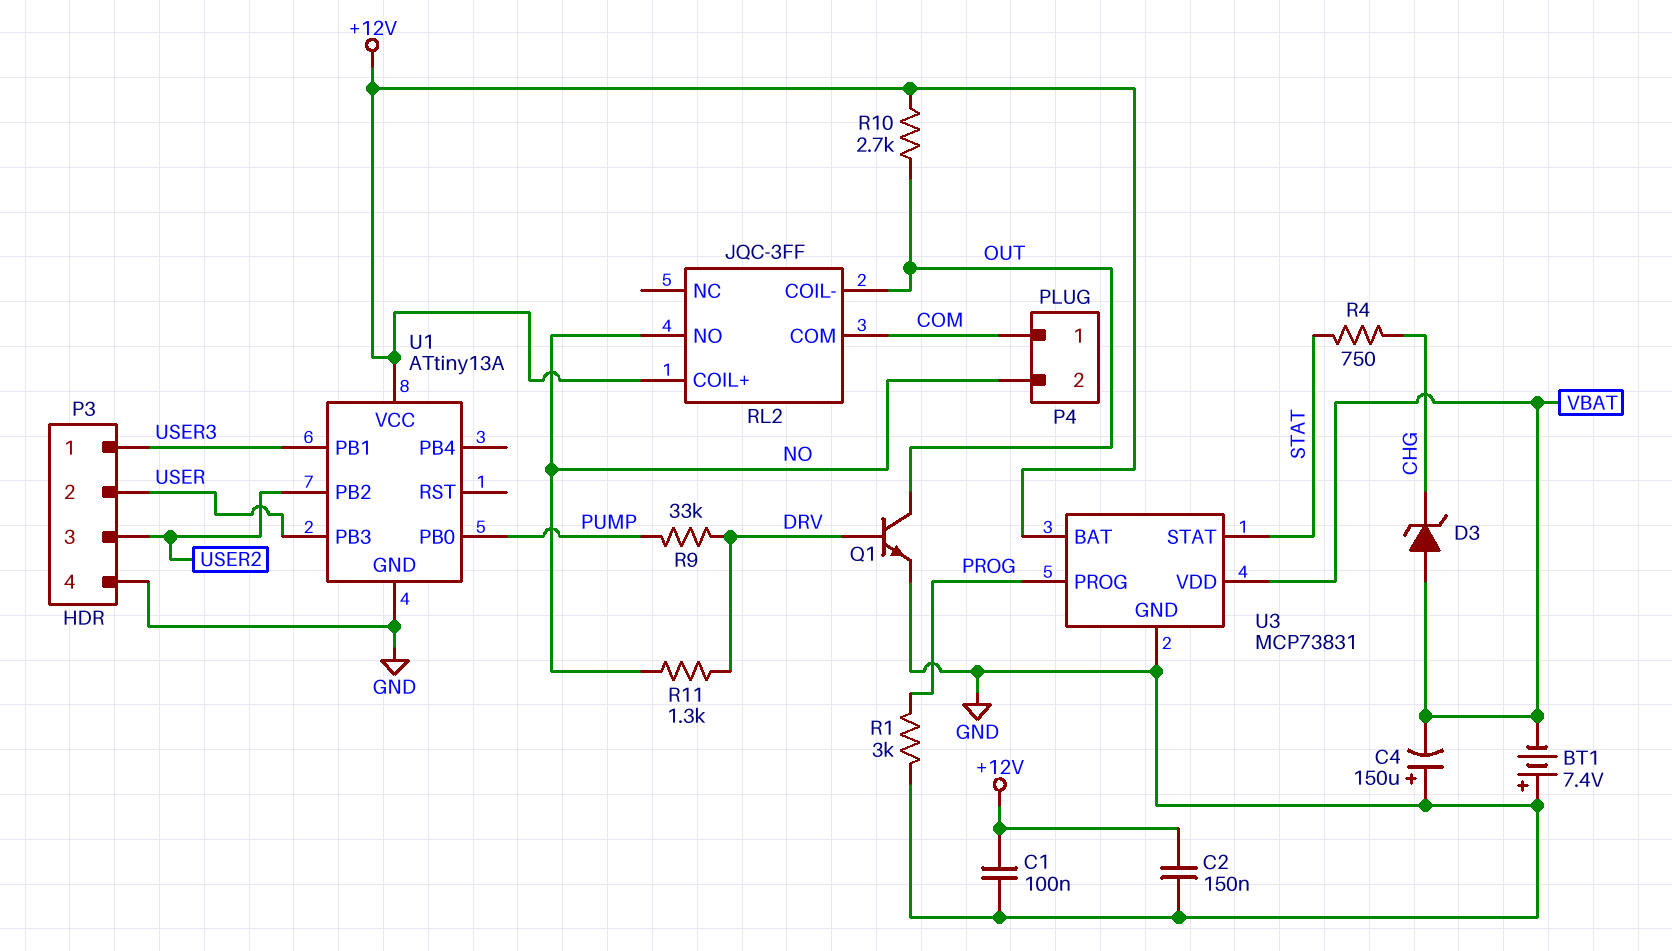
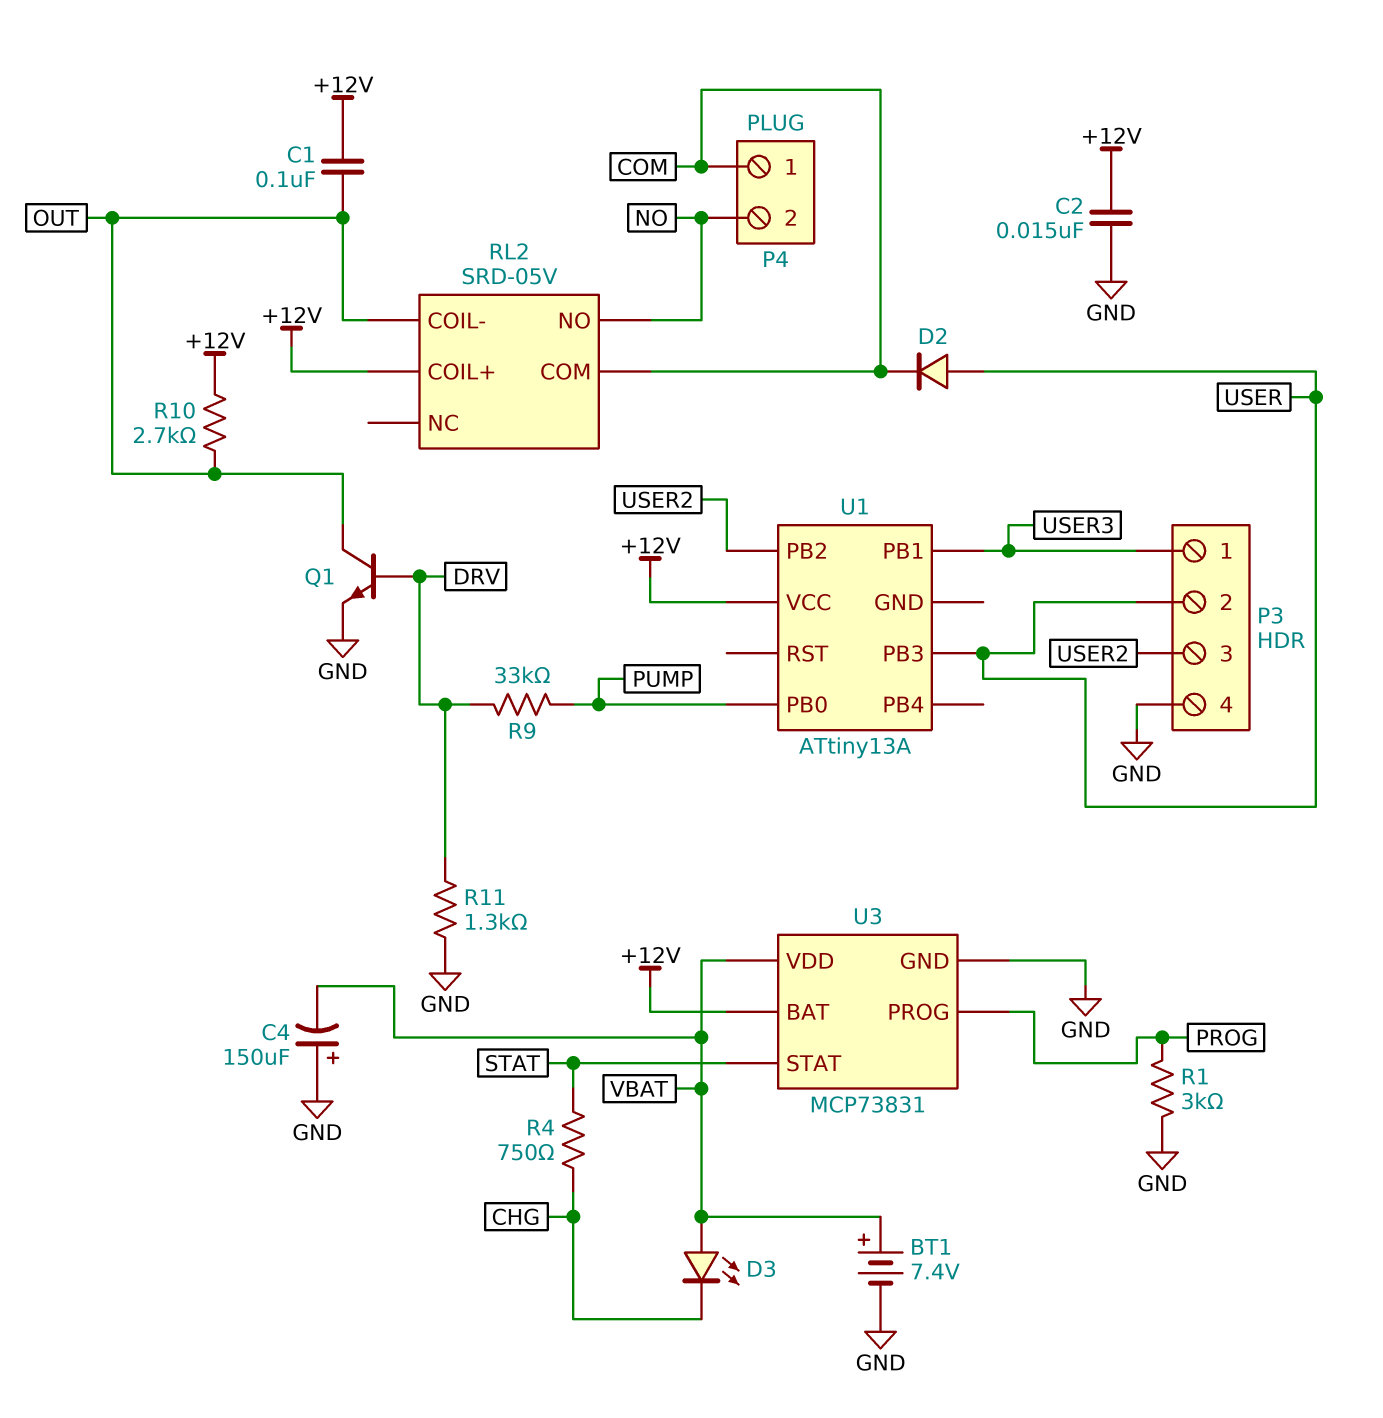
BT1: 7.4V (plus GND, minus VBAT) -> 7.4V (plus VBAT, minus GND)
C1: 100nF (+12V, GND) -> 100nF (+12V, OUT)
C2: 150nF (+12V, GND) -> 15nF (+12V, GND)
D2: none -> diode (A USER, K COM)
D3: zener (A VBAT, K CHG) -> LED (A VBAT, K CHG)
R11: 1.3k (DRV, NO) -> 1.3k (DRV, GND)
RL2: JQC-3FF -> SRD-05V
U1 pin GND: GND -> none

